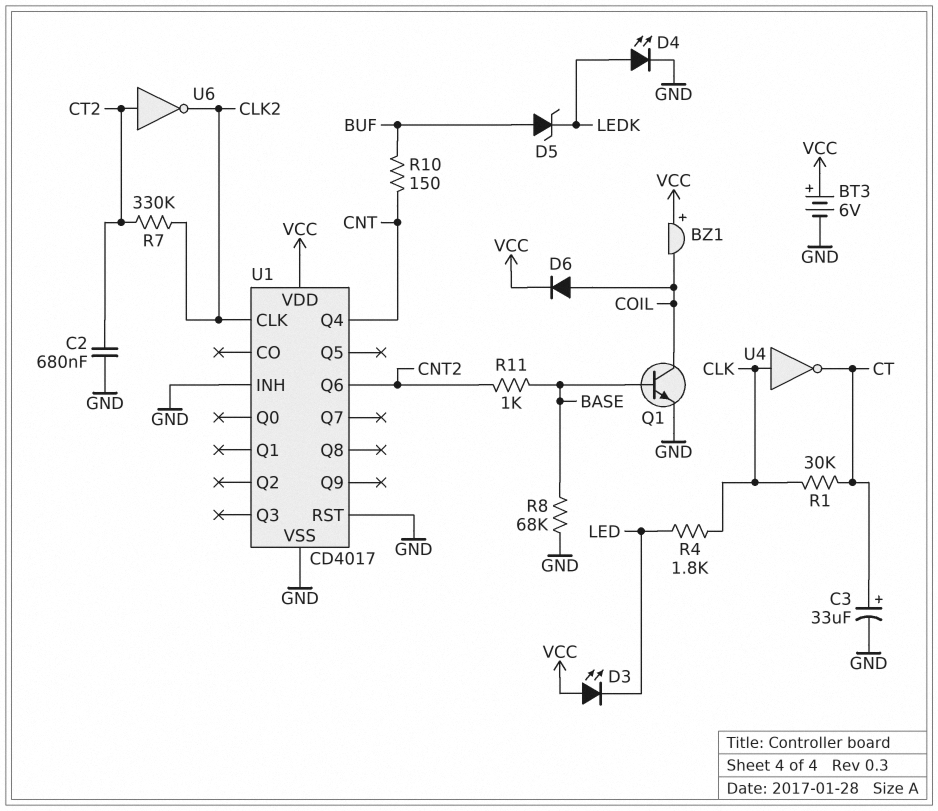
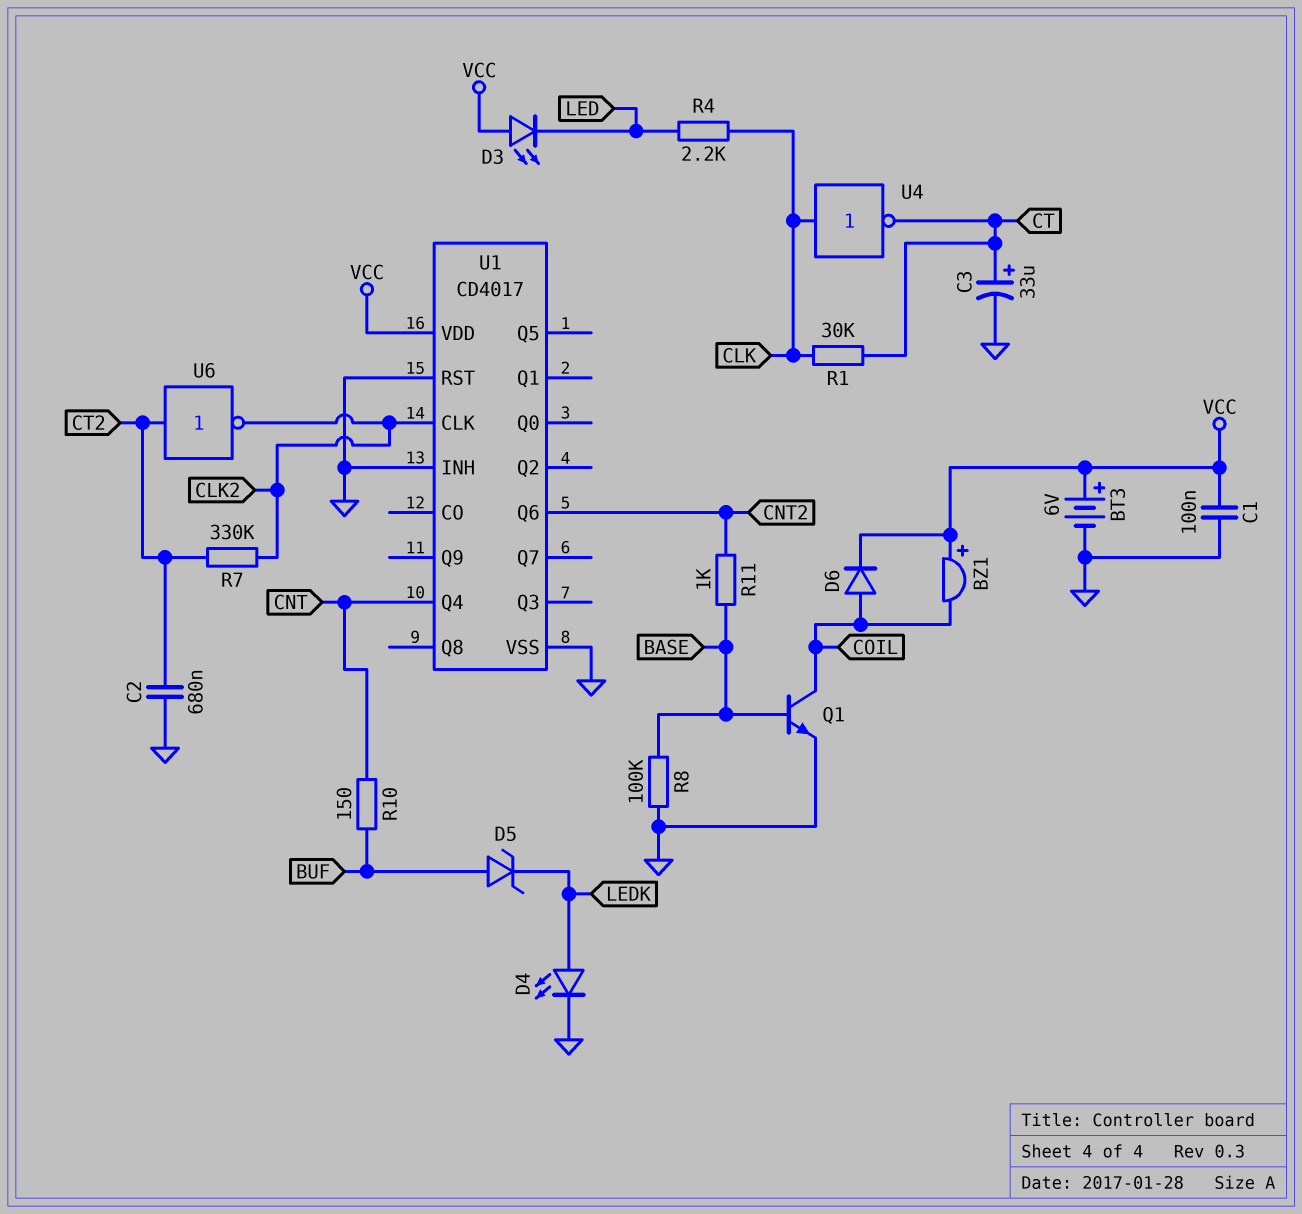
C1: none -> 100nF (GND, VCC)
R4: 1.8k (CLK, LED) -> 2.2k (CLK, LED)
R8: 68k (BASE, GND) -> 100k (BASE, GND)

